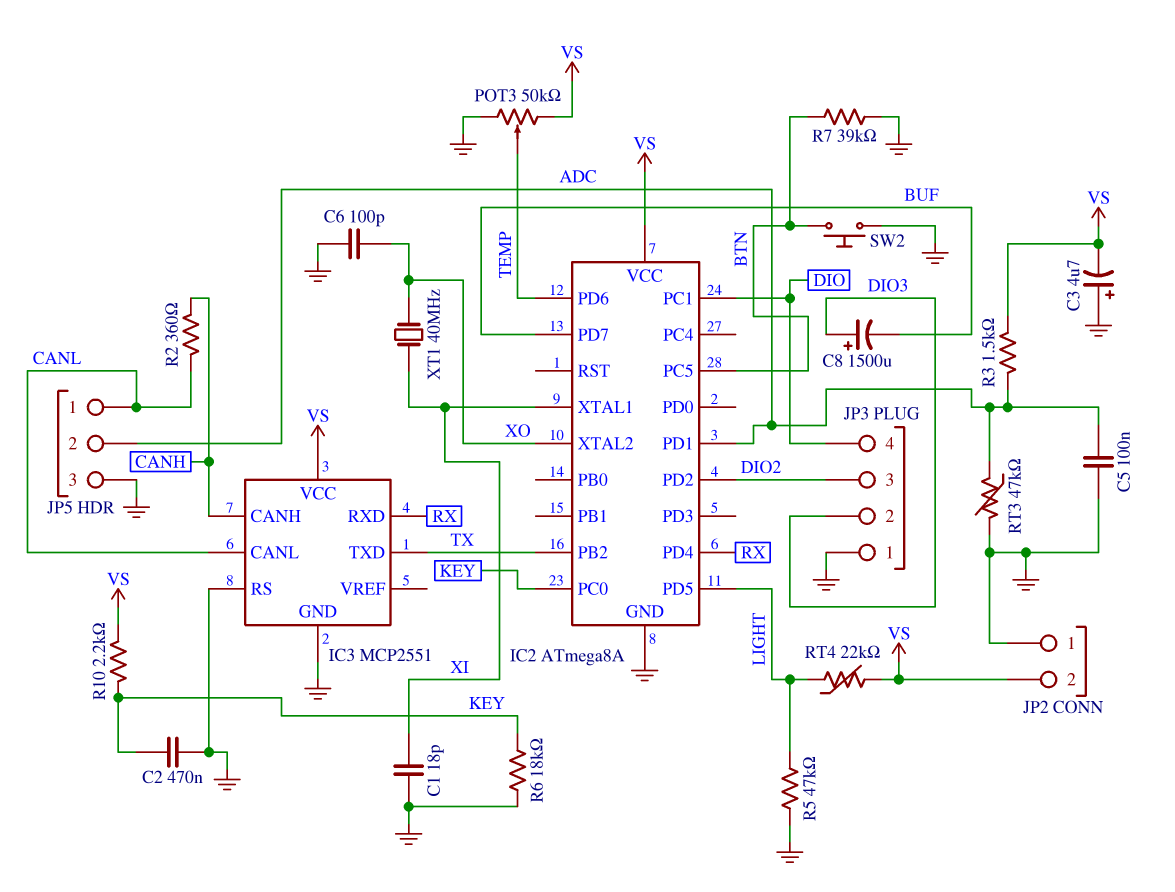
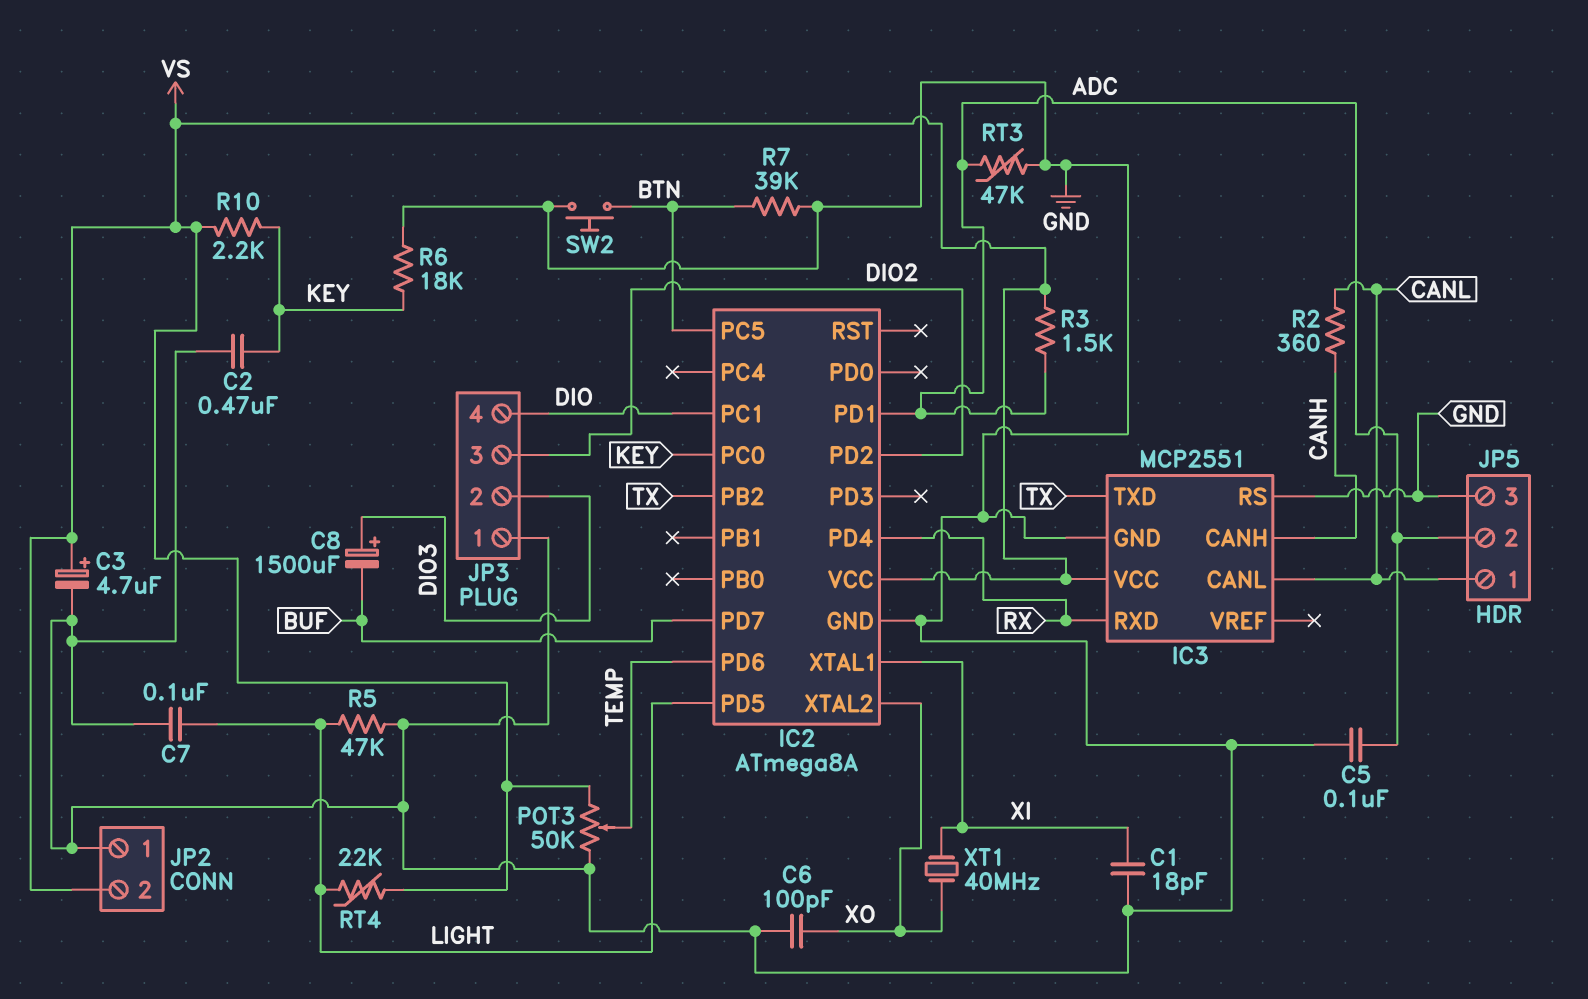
C3: 4.7uF (plus GND, minus VS) -> 4.7uF (plus VS, minus GND)
C7: none -> 100nF (GND, LIGHT)

